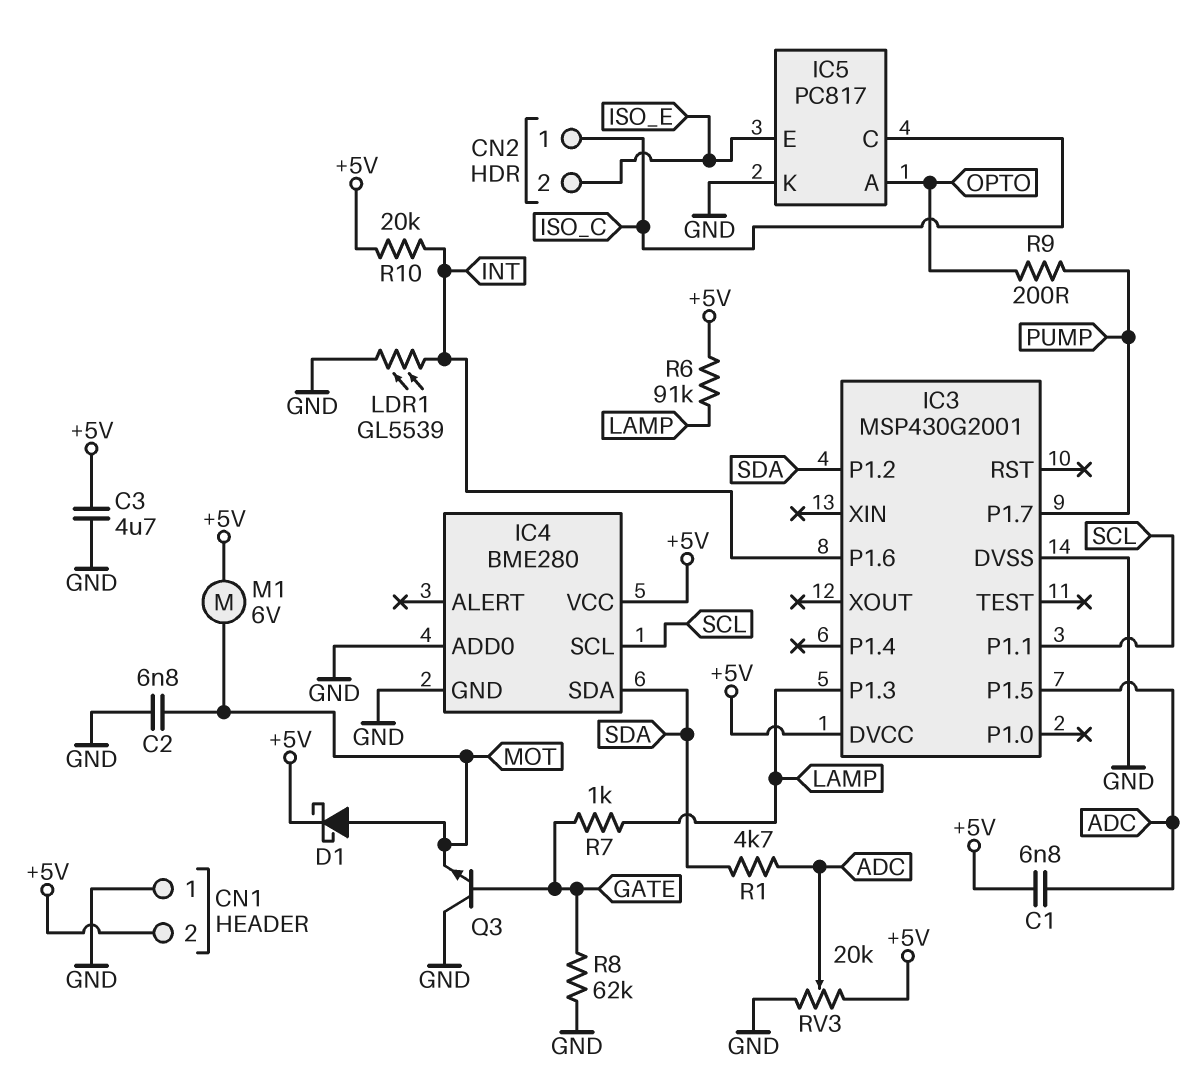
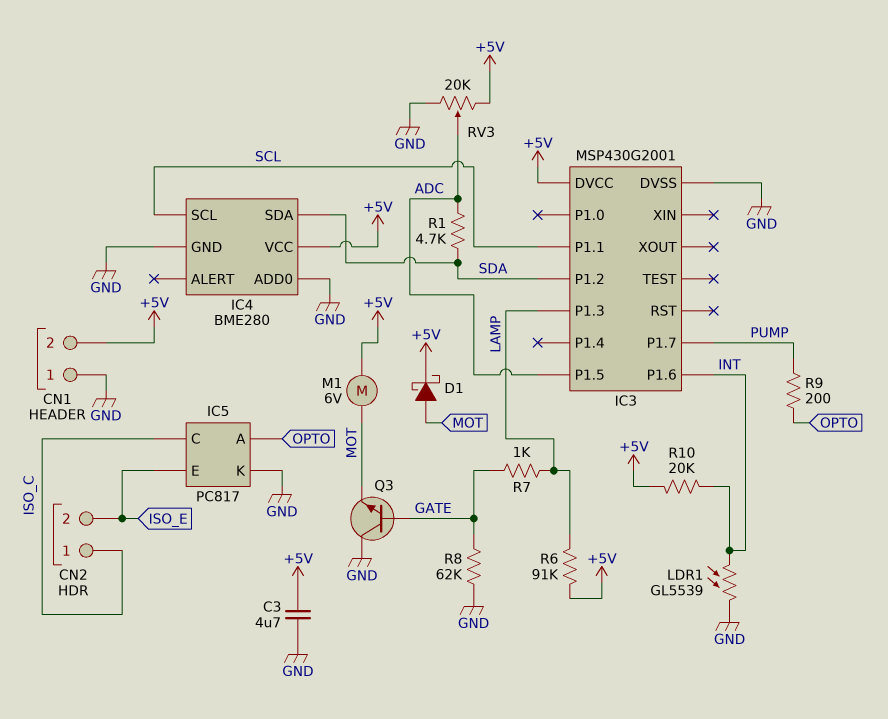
C1: 6.8nF (+5V, ADC) -> none
C2: 6.8nF (GND, MOT) -> none

